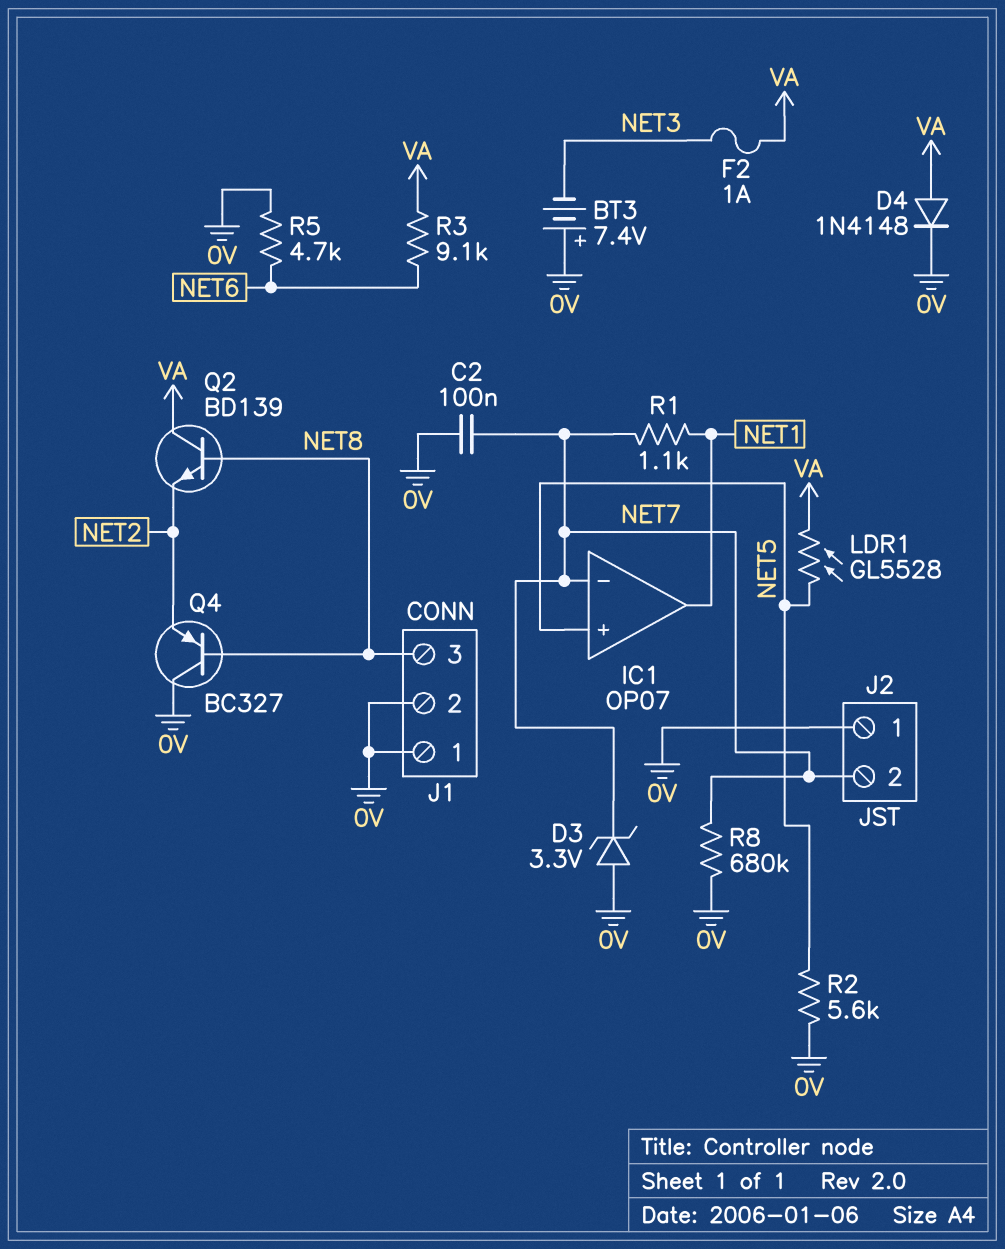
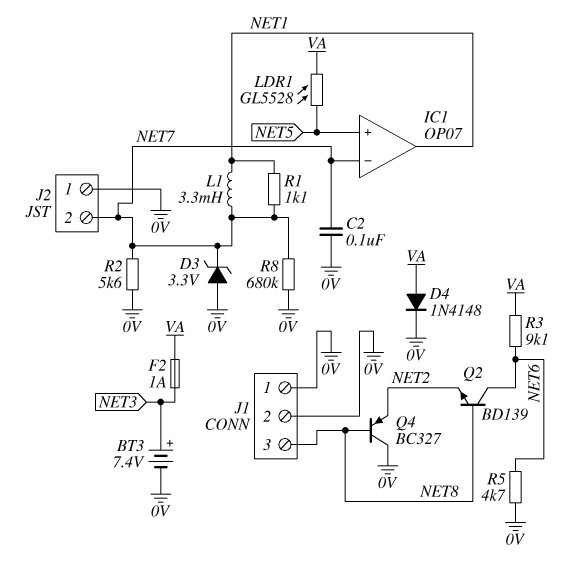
BT3: 7.4V (plus 0V, minus NET3) -> 7.4V (plus NET3, minus 0V)
L1: none -> 3.3mH (NET1, NET7)
Q2: NPN BD139 (B NET8, C VA, E NET2) -> NPN BD139 (B NET8, C NET6, E NET2)
R2: 5.6k (0V, NET5) -> 5.6k (0V, NET7)

